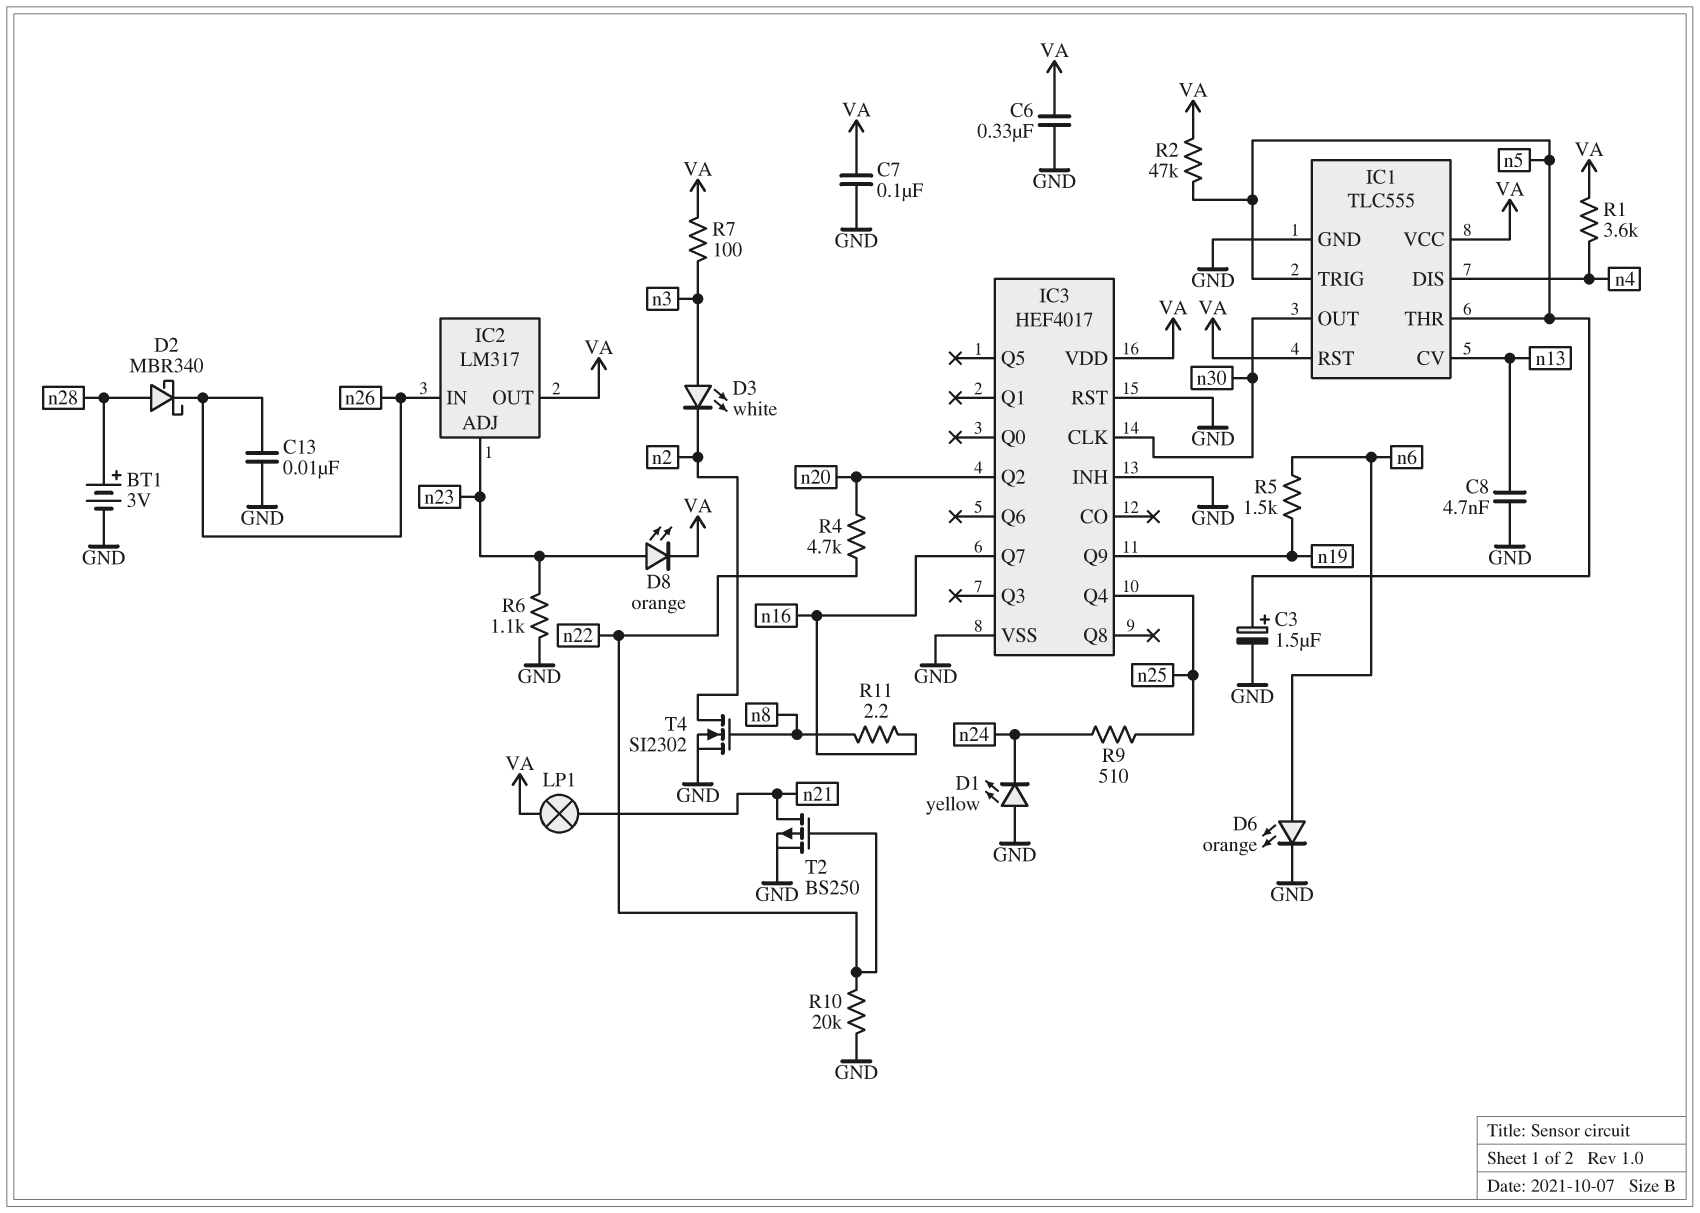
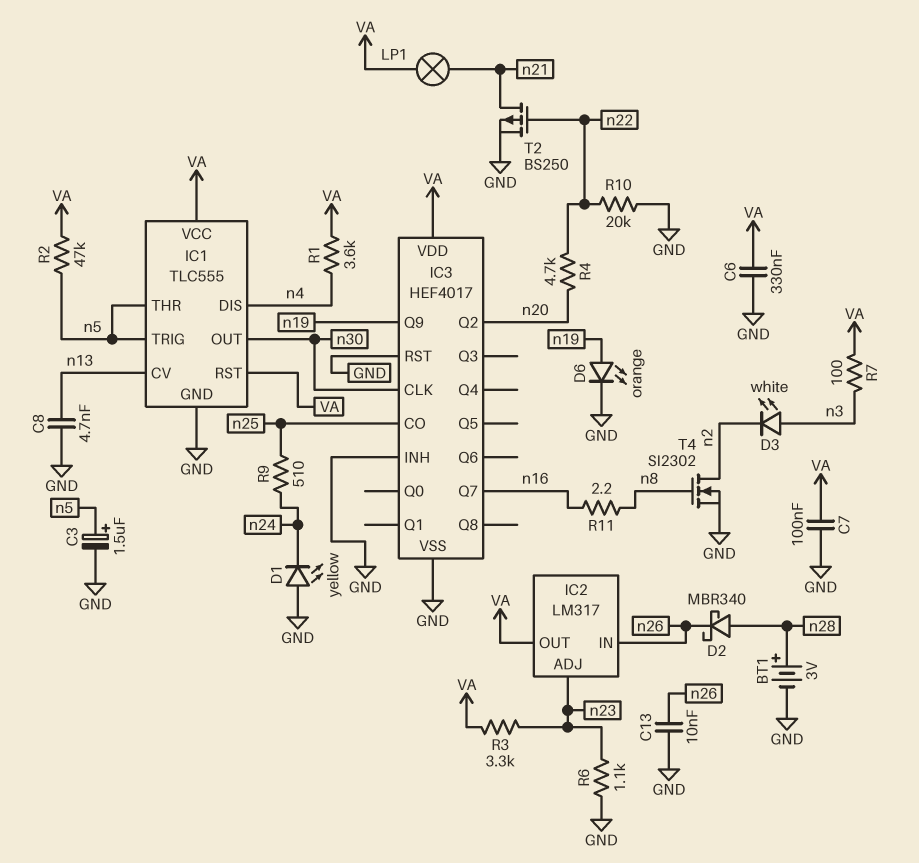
D6: LED orange (A n6, K GND) -> LED orange (A n19, K GND)
D8: LED orange (A n23, K VA) -> none
IC3 pin CO: none -> n25
IC3 pin Q4: n25 -> none
R3: none -> 3.3k (VA, n23)
R5: 1.5k (n6, n19) -> none

